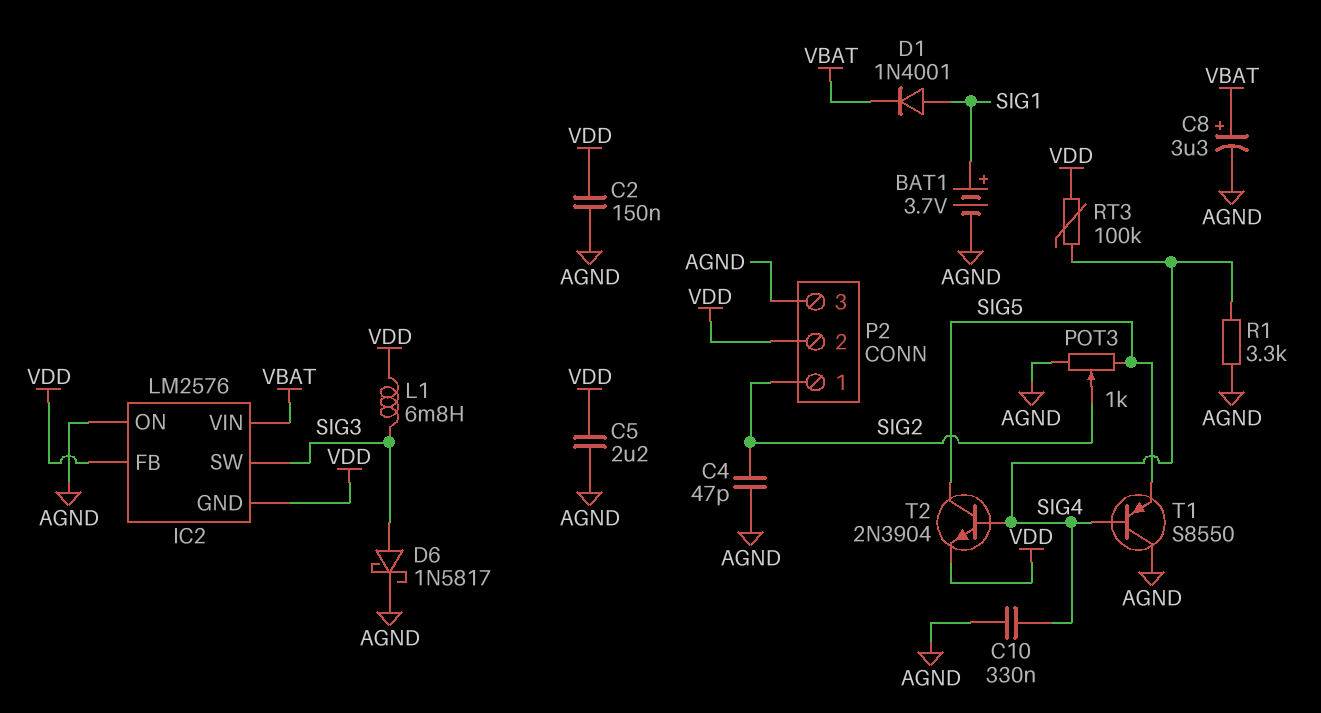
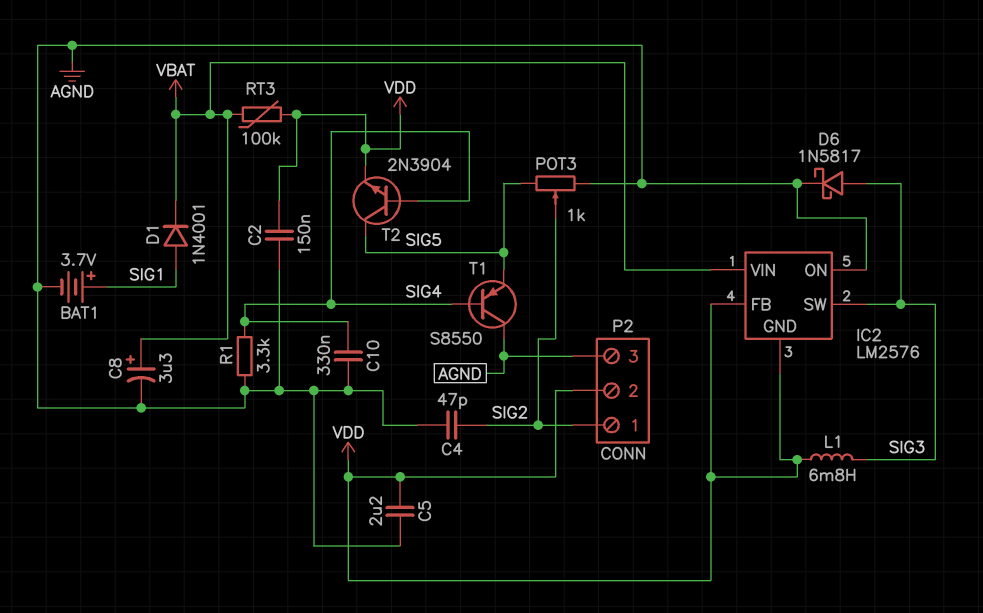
RT3: 100k (SIG4, VDD) -> 100k (VBAT, VDD)

